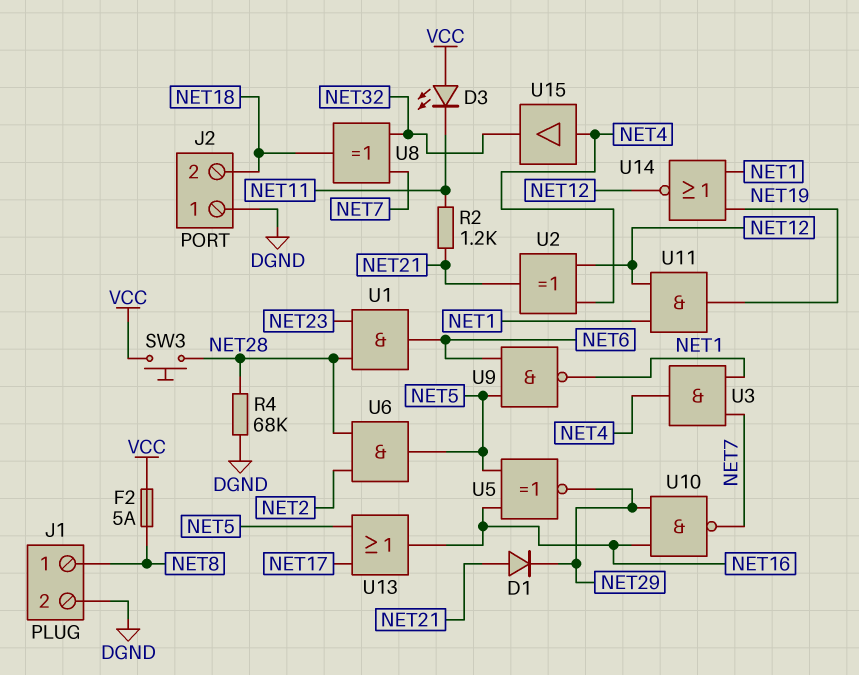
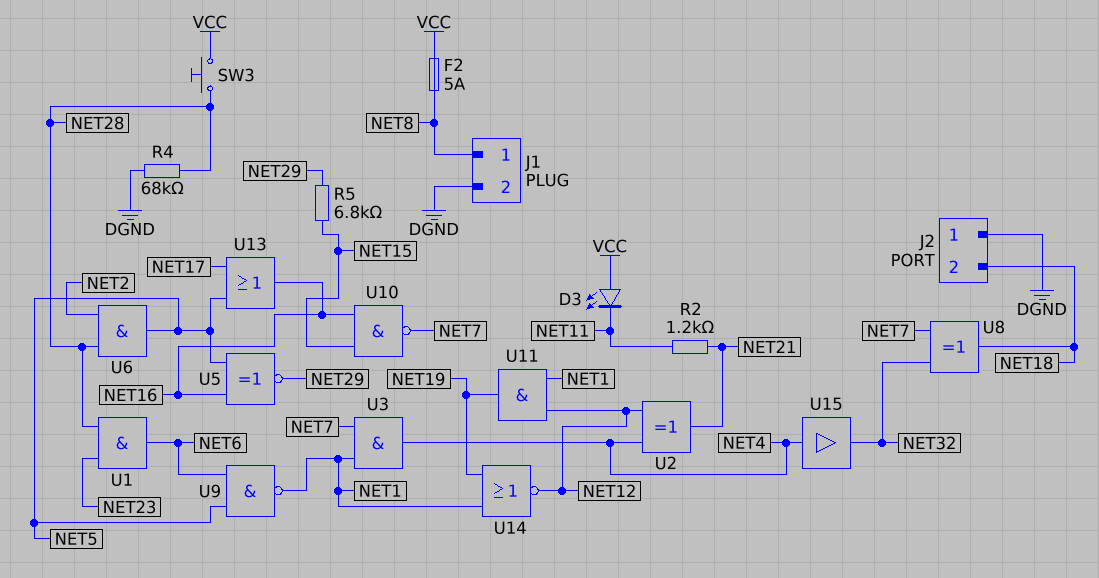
D1: diode (A NET21, K NET29) -> none
R5: none -> 6.8k (NET15, NET29)
U10: NAND (in NET16, in NET29, out NET7) -> NAND (in NET15, in NET16, out NET7)

